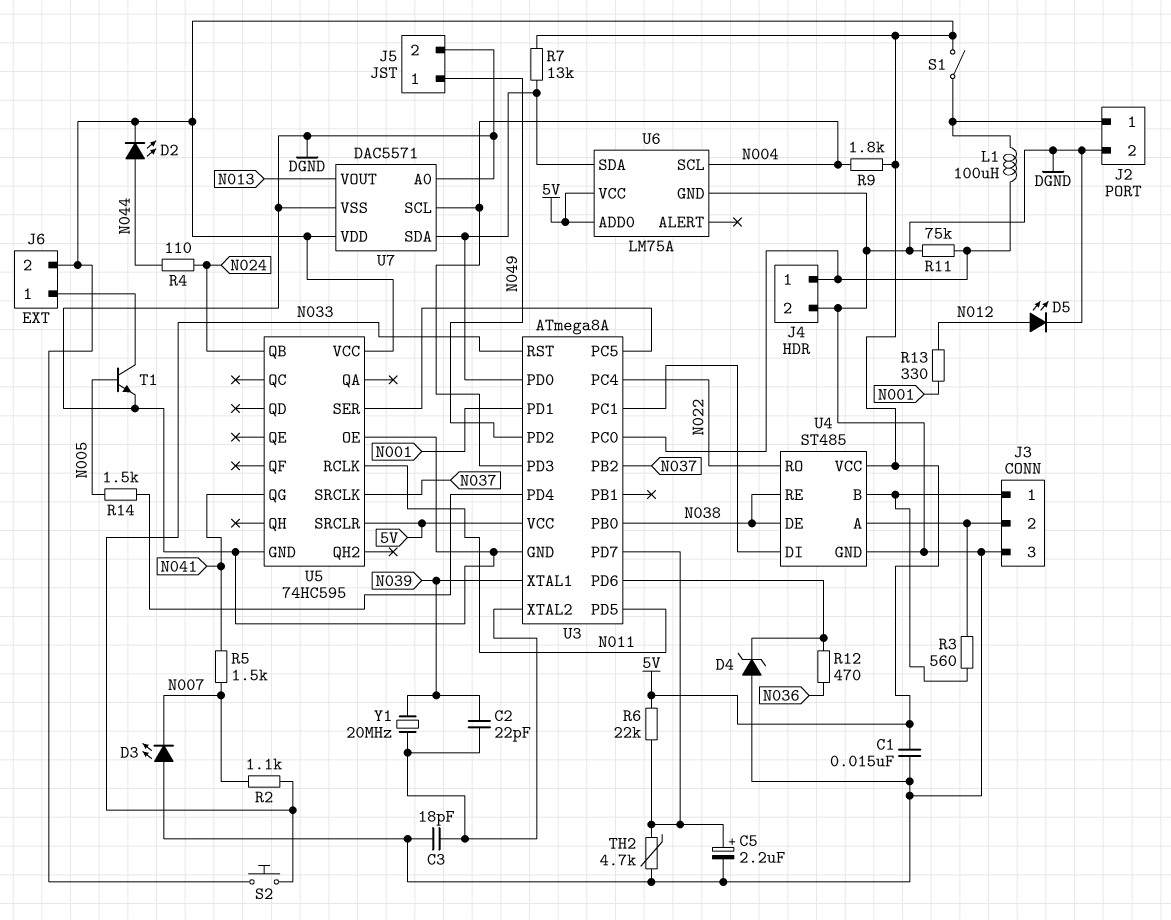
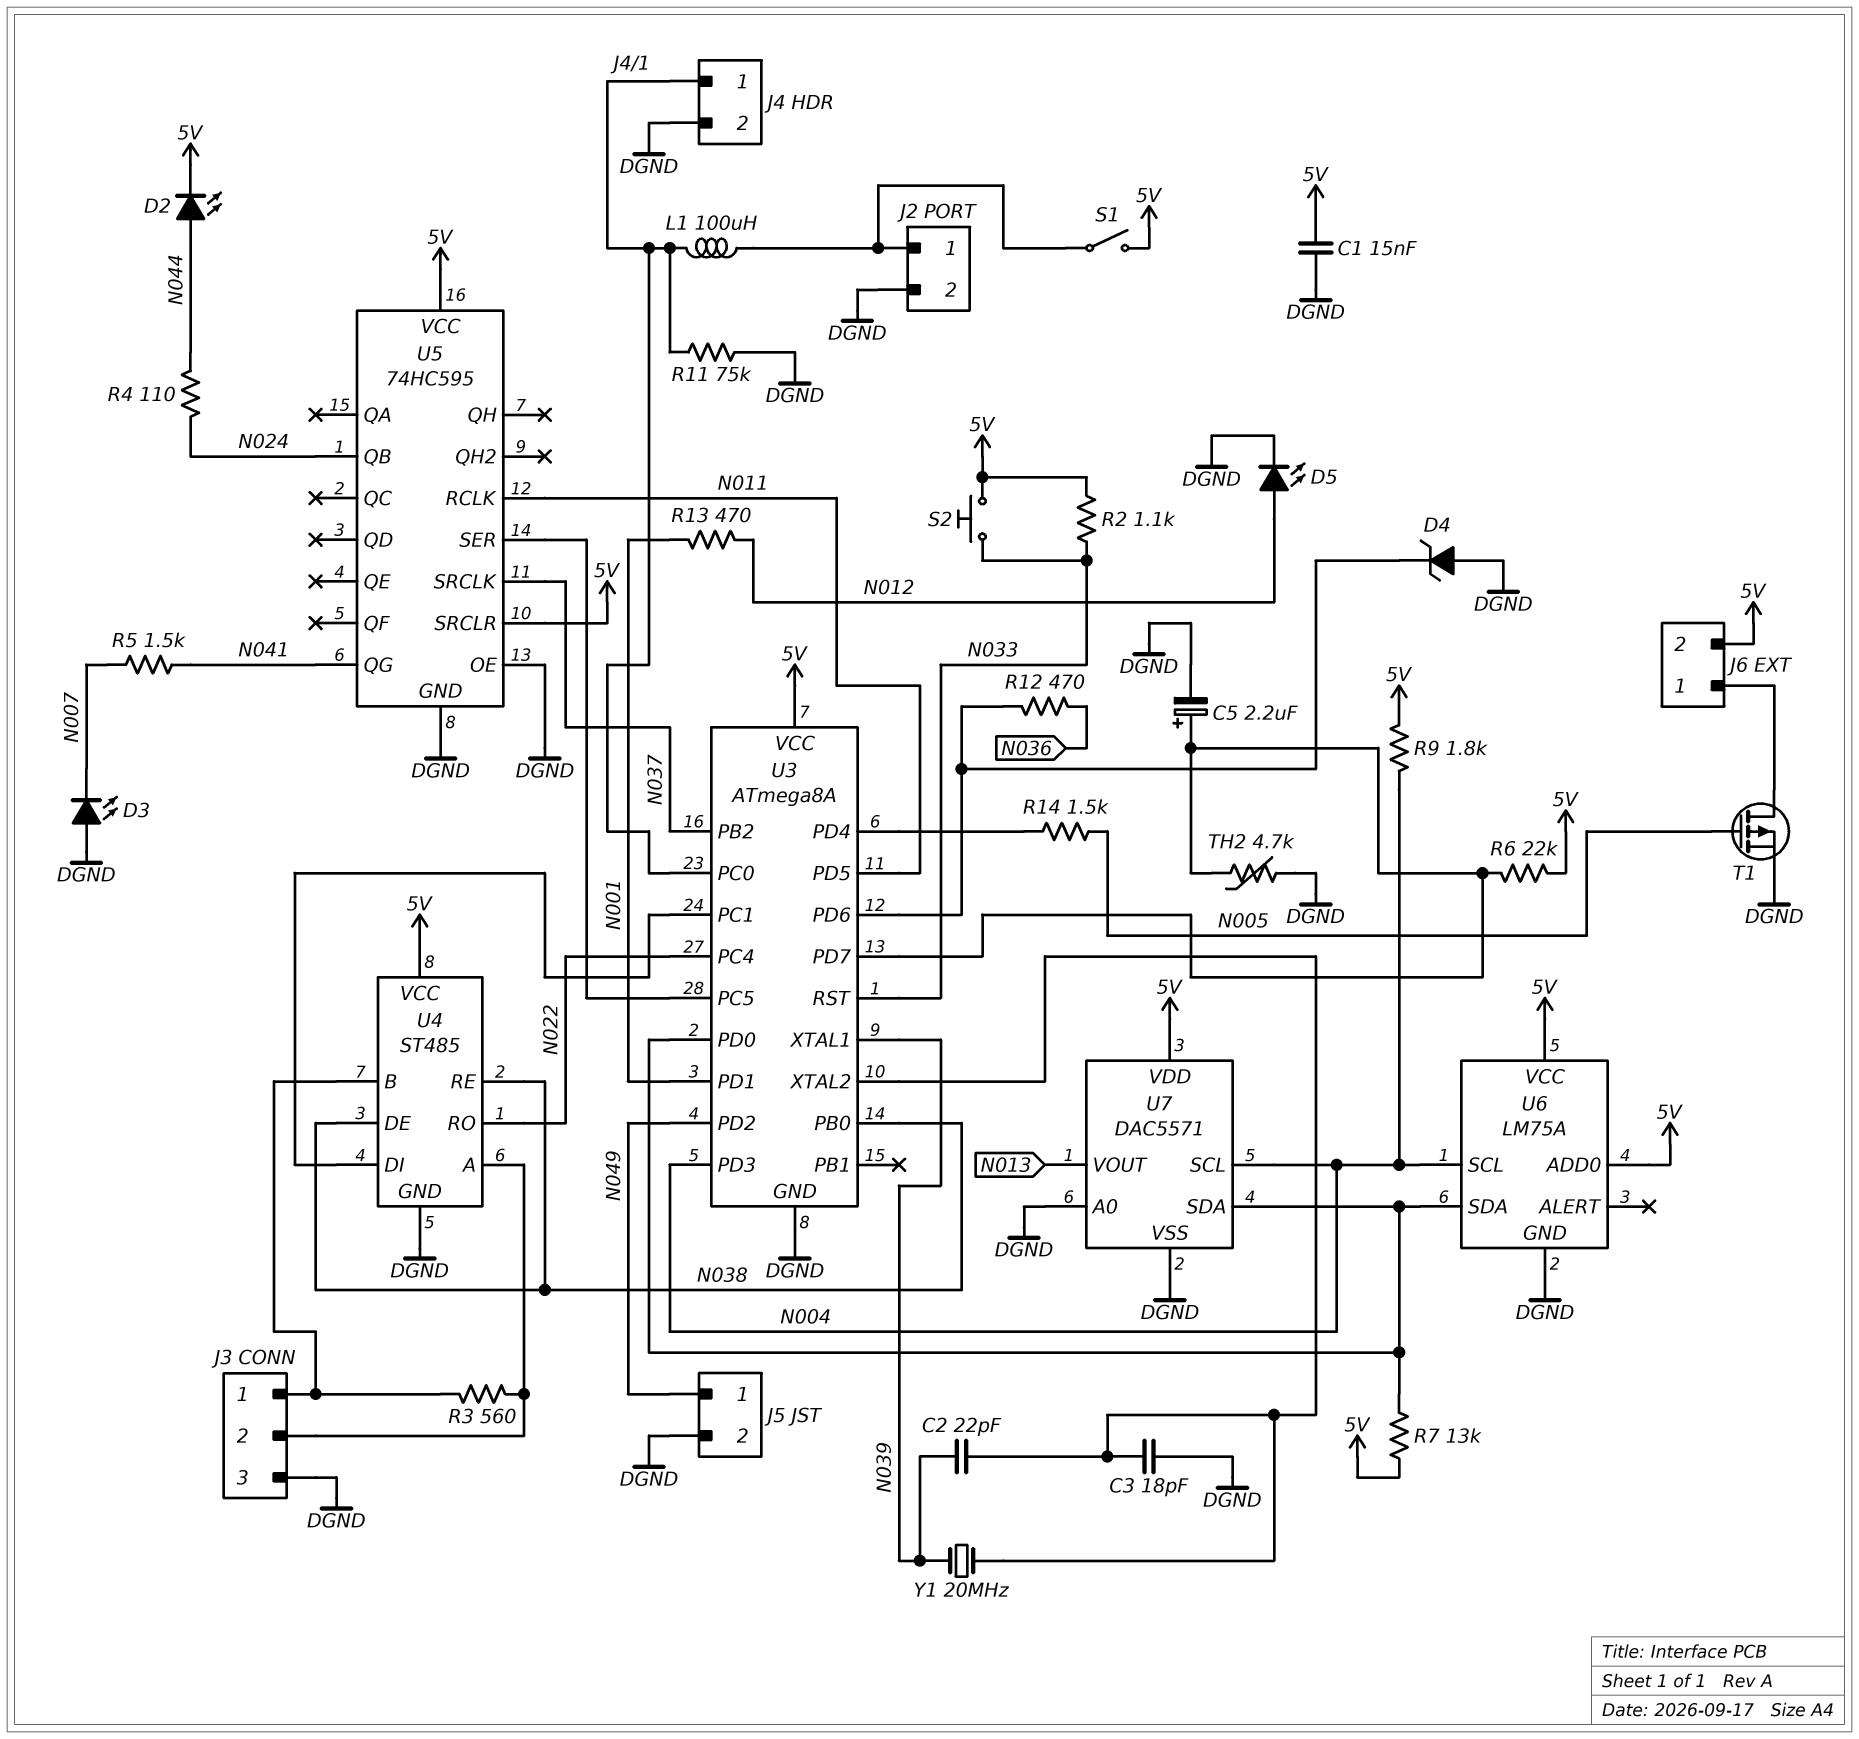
R2: 1.1k (N007, N033) -> 1.1k (5V, N033)
R13: 330 (N001, N012) -> 470 (N001, N012)
T1: NPN (B N005, C J6/1, E DGND) -> PMOS (G N005, D J6/1, S DGND)

